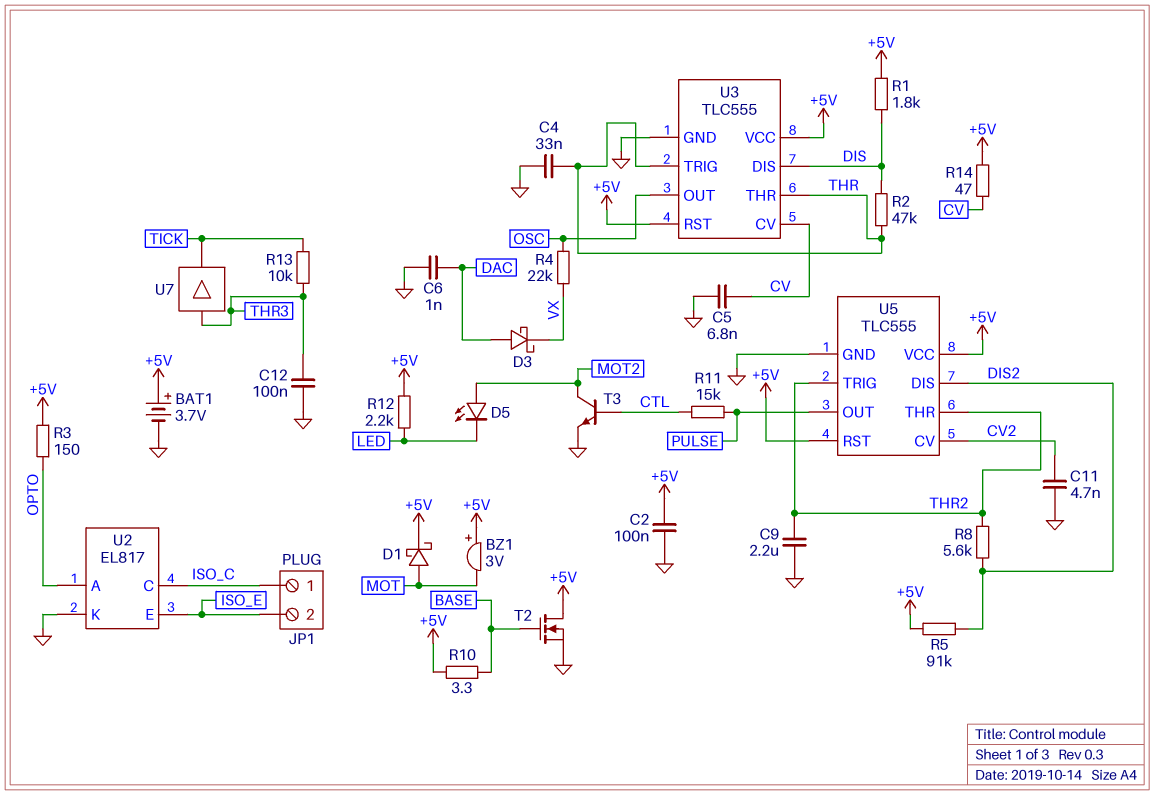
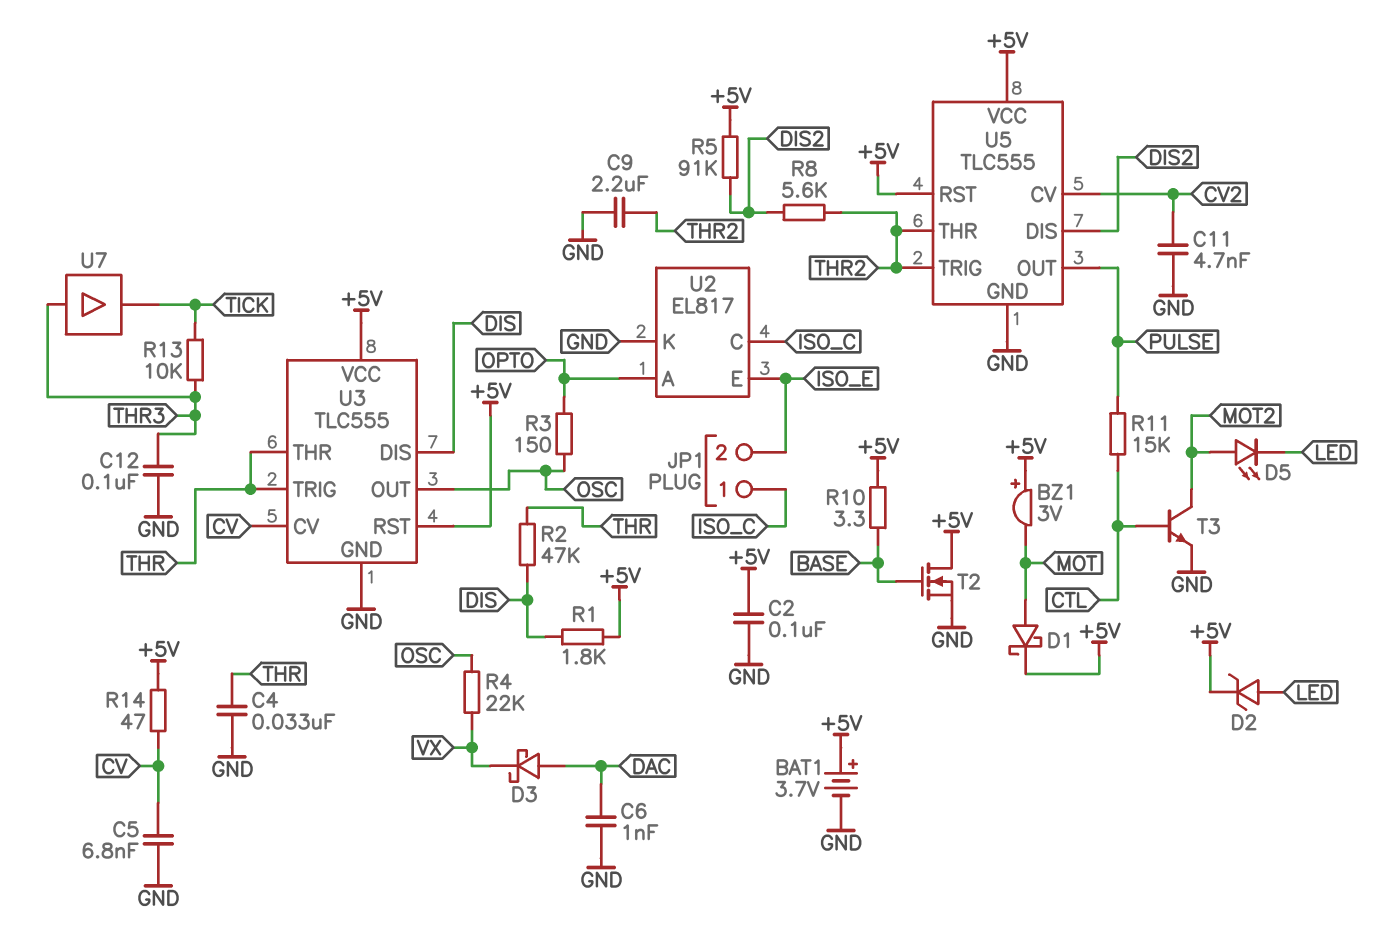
D2: none -> zener (A LED, K +5V)
R3: 150 (+5V, OPTO) -> 150 (OPTO, OSC)
R12: 2.2k (+5V, LED) -> none

